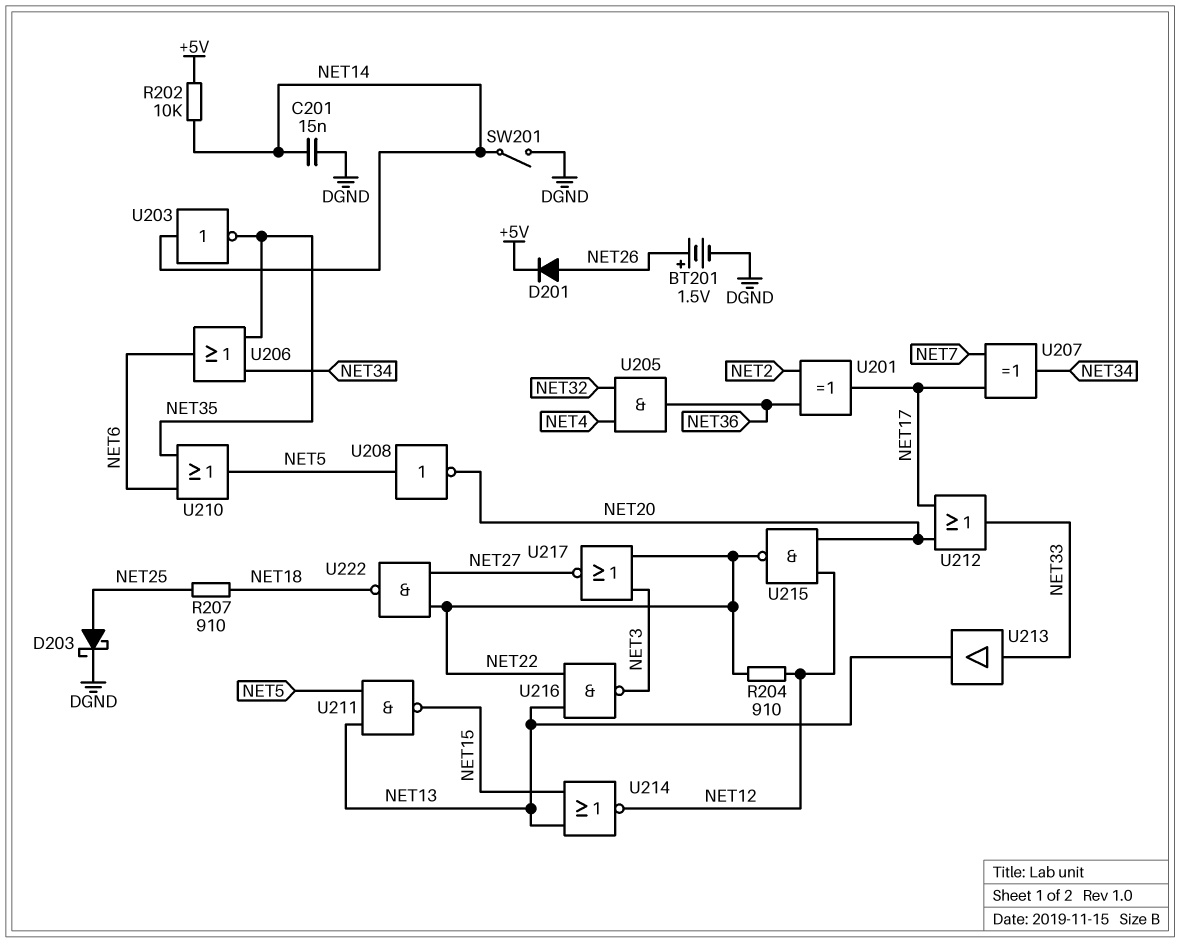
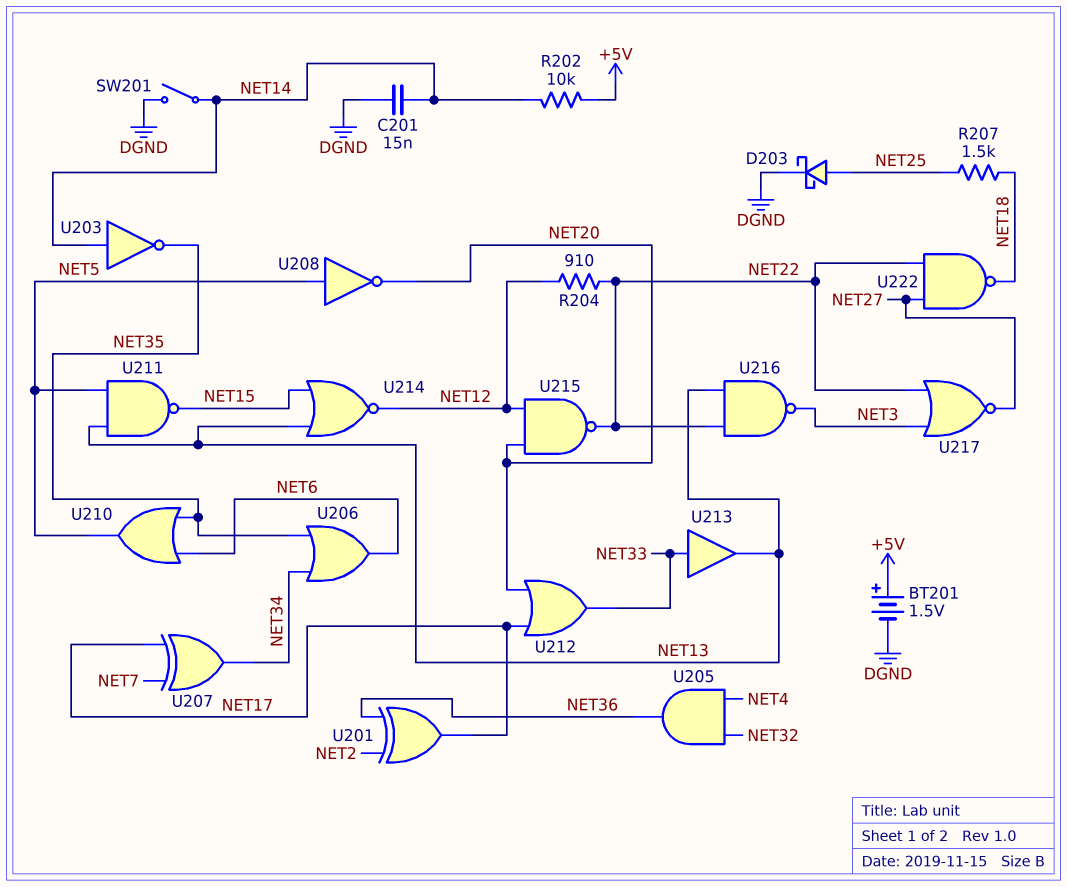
BT201: 1.5V (plus NET26, minus DGND) -> 1.5V (plus +5V, minus DGND)
D201: diode (A NET26, K +5V) -> none
R207: 910 (NET18, NET25) -> 1.5k (NET18, NET25)

